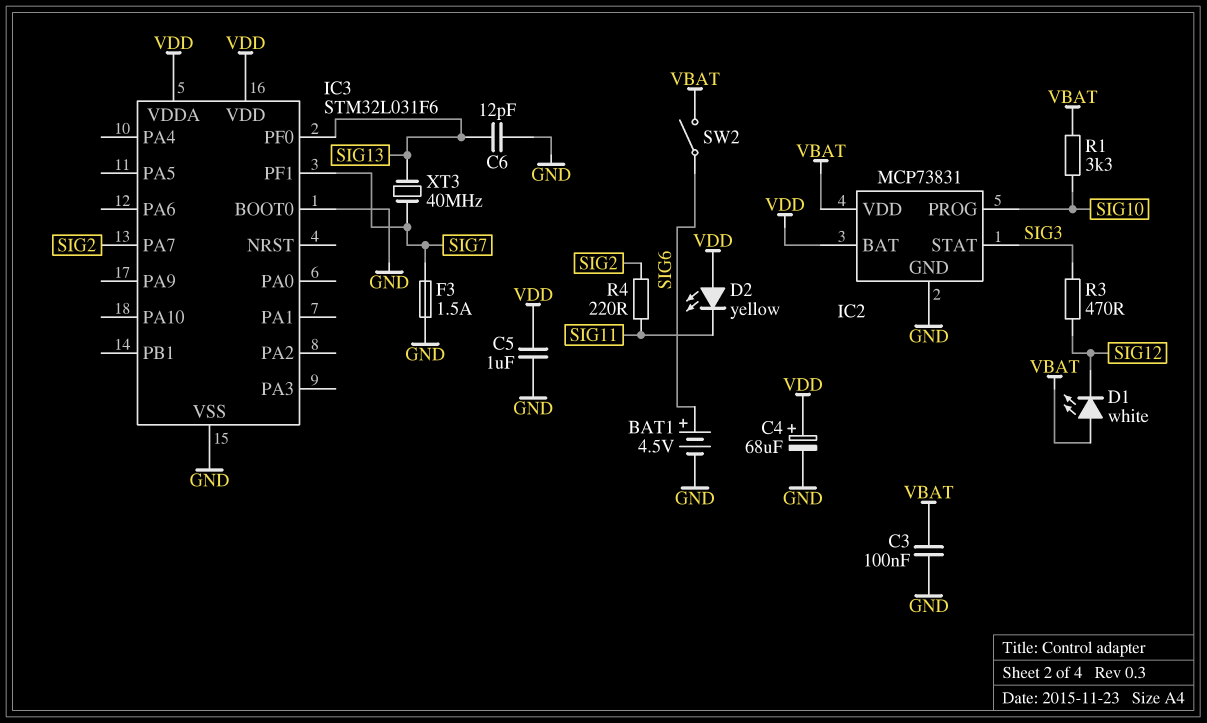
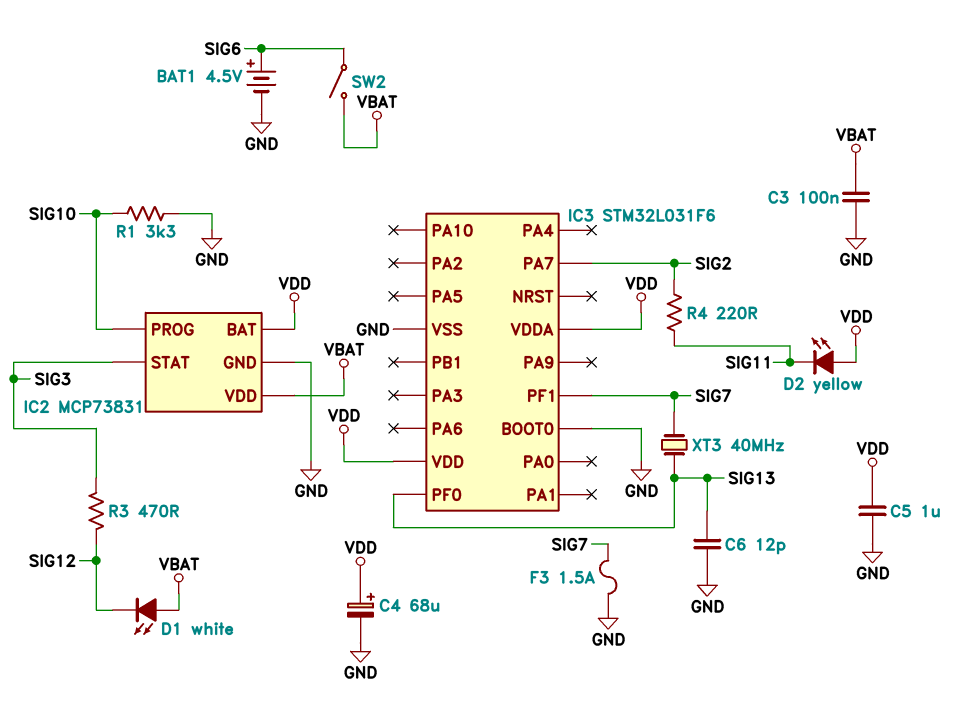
R1: 3.3k (SIG10, VBAT) -> 3.3k (GND, SIG10)

